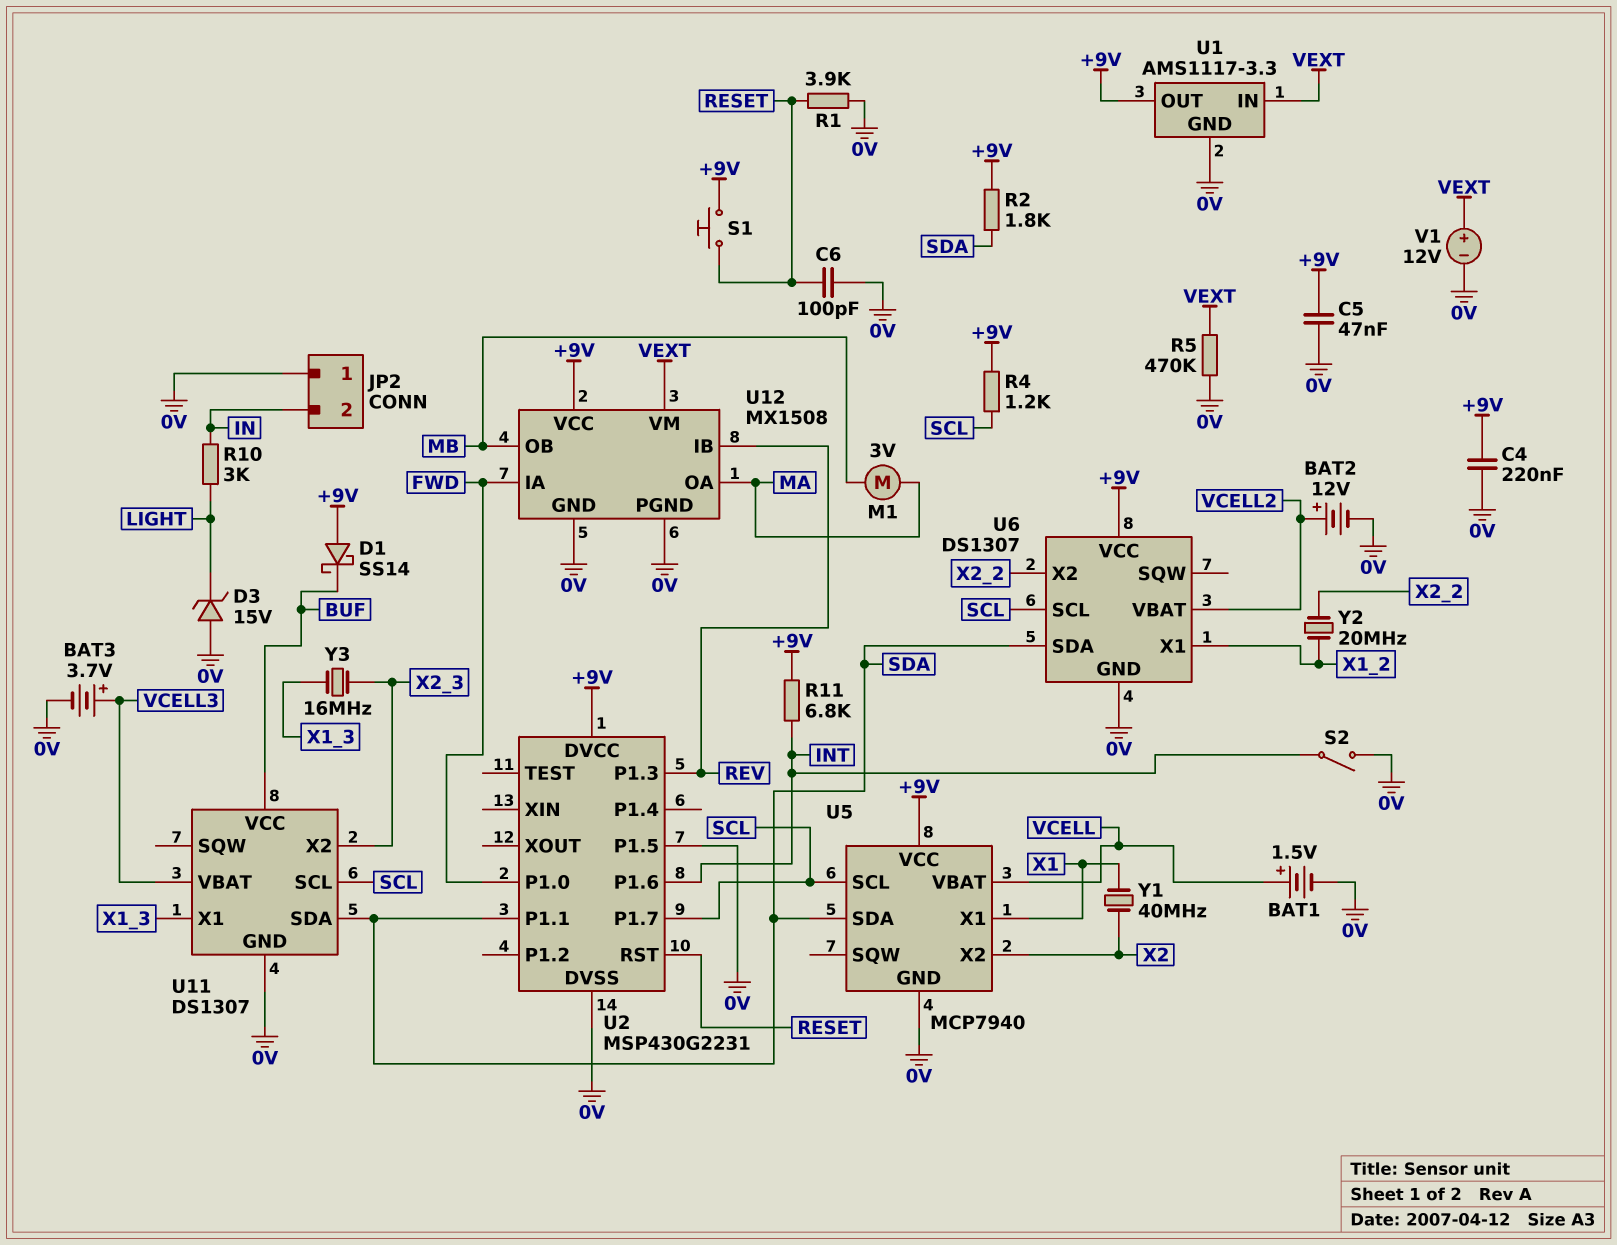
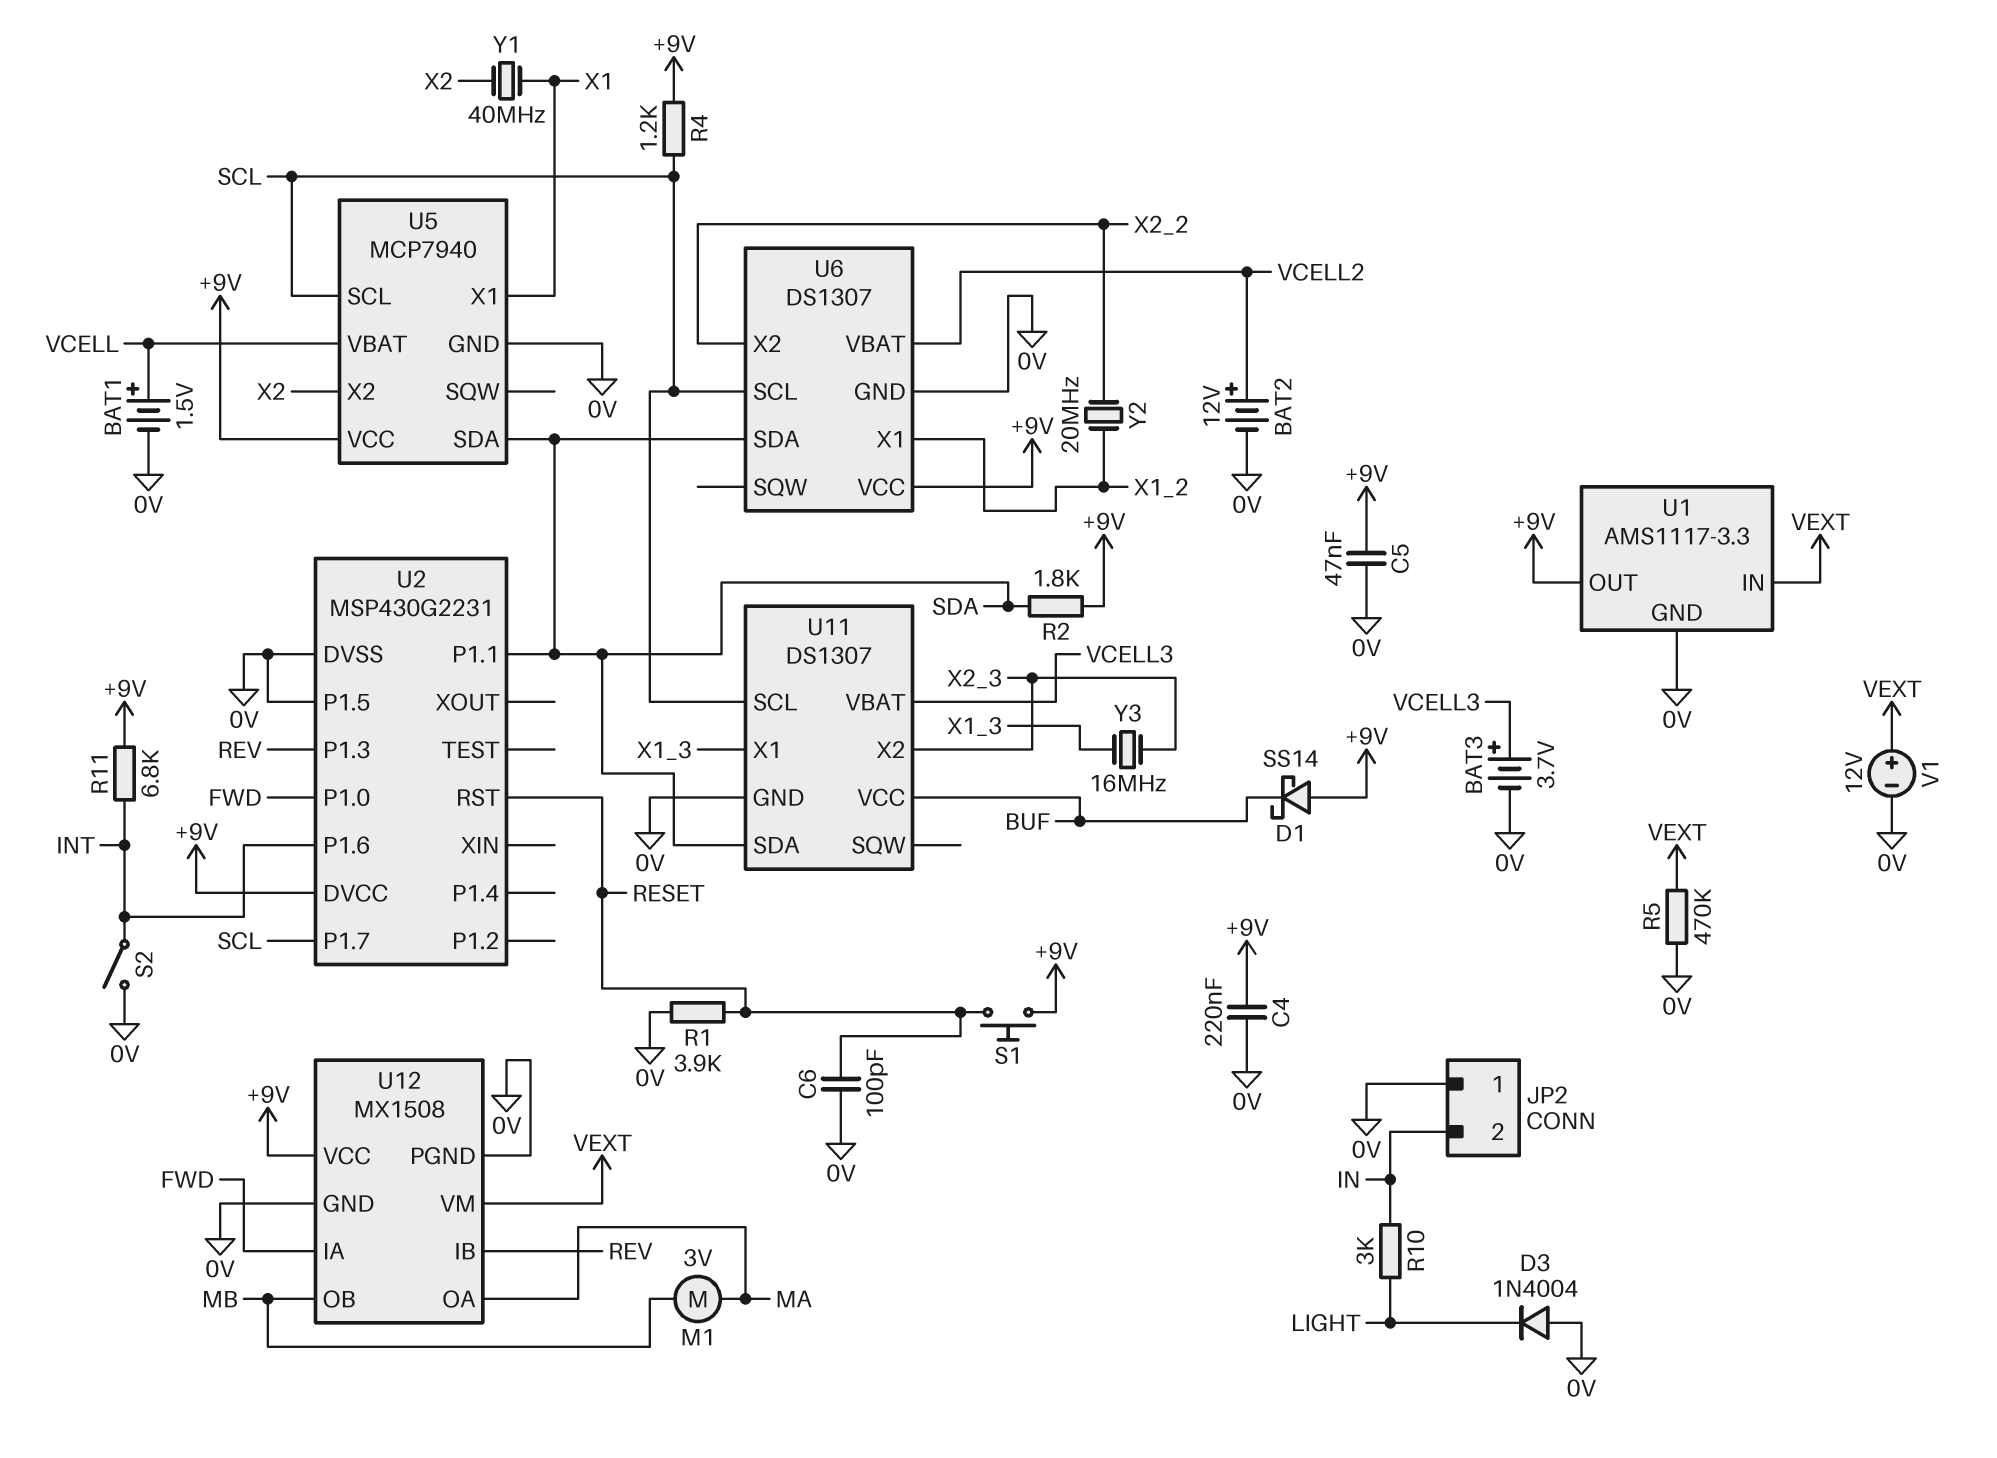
D3: zener 15V (A 0V, K LIGHT) -> diode 1N4004 (A 0V, K LIGHT)

